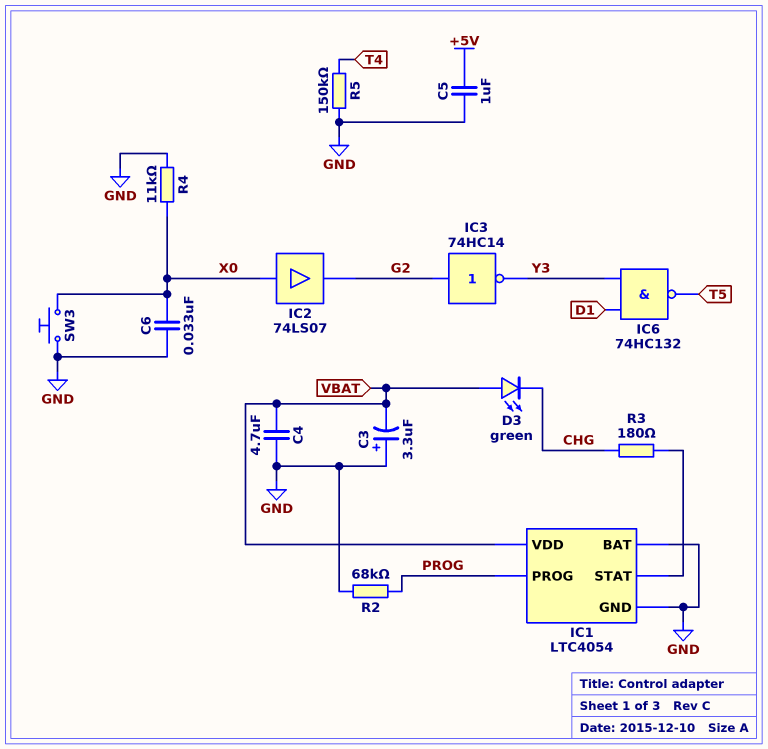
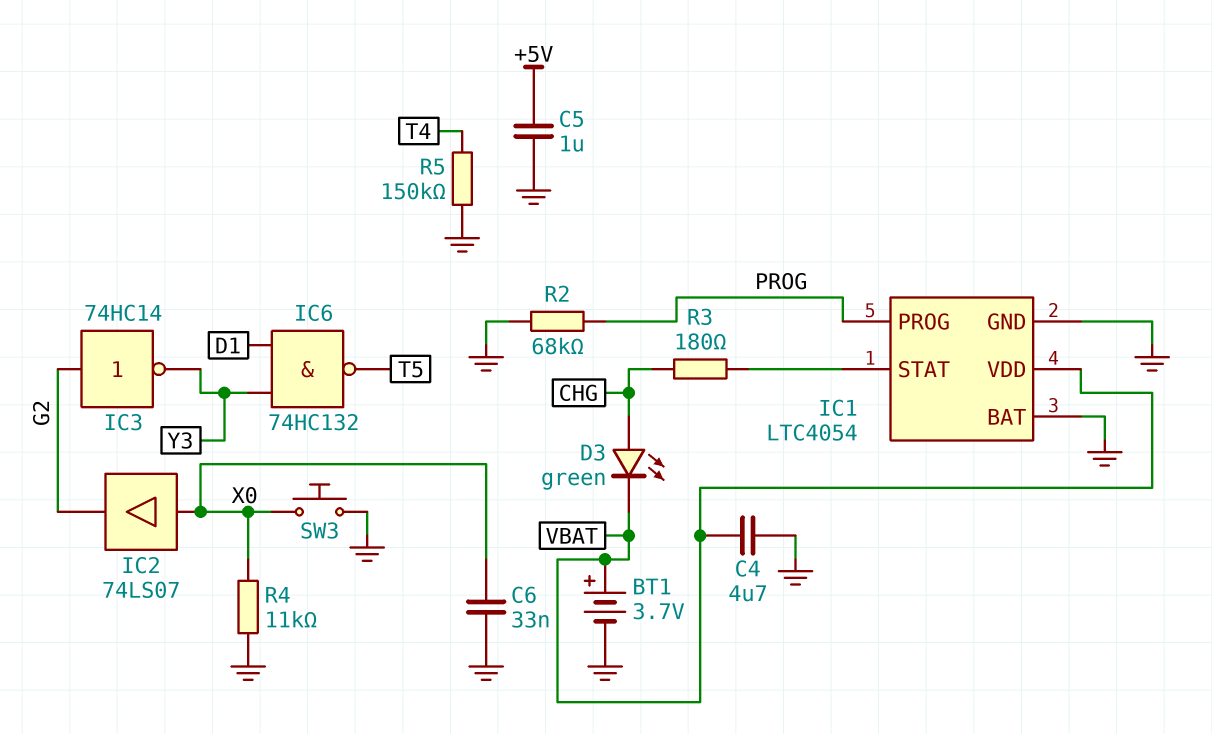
BT1: none -> 3.7V (plus VBAT, minus GND)
C3: 3.3uF (plus GND, minus VBAT) -> none
D3: LED green (A VBAT, K CHG) -> LED green (A CHG, K VBAT)

